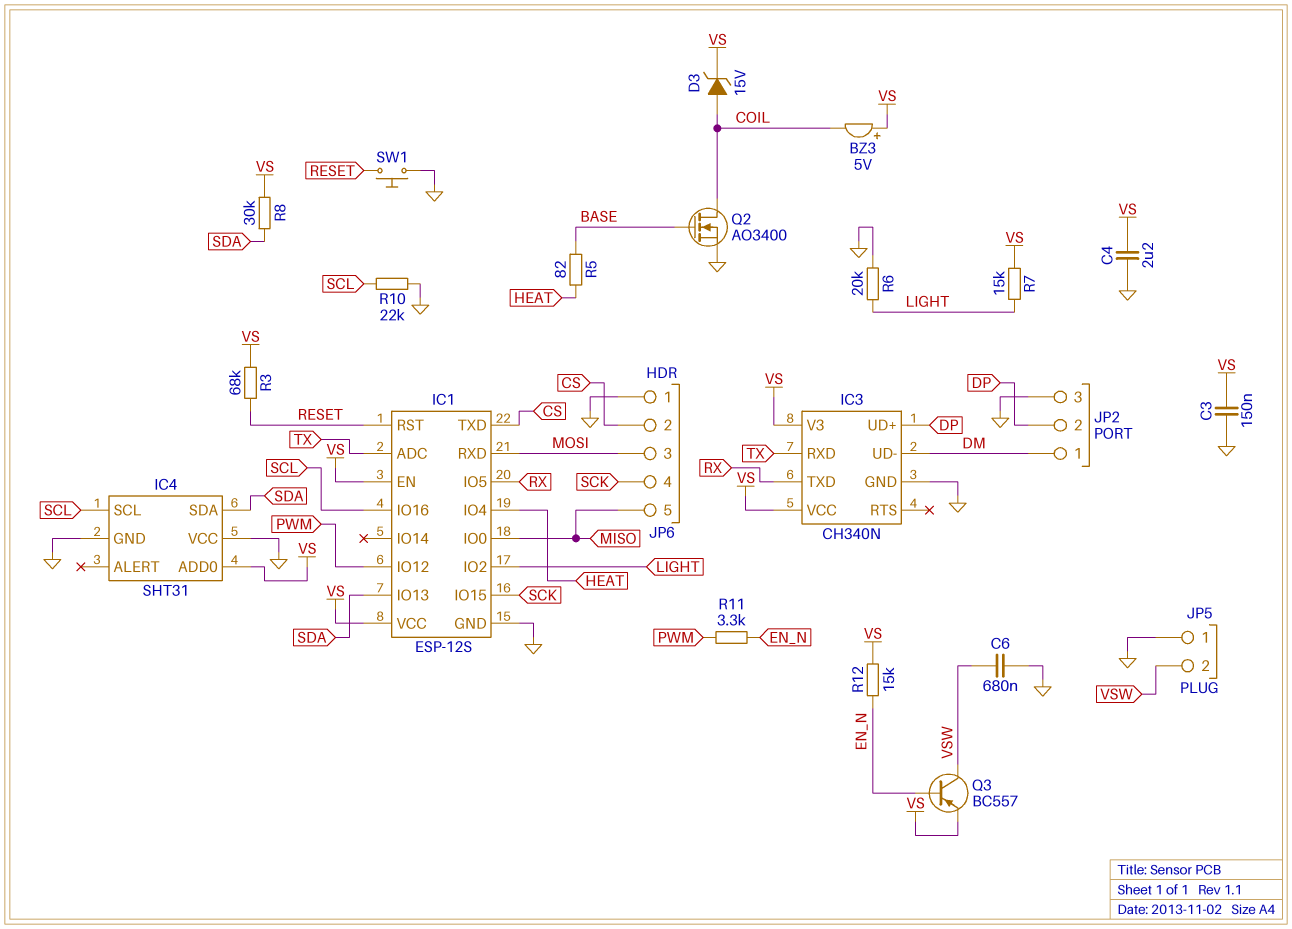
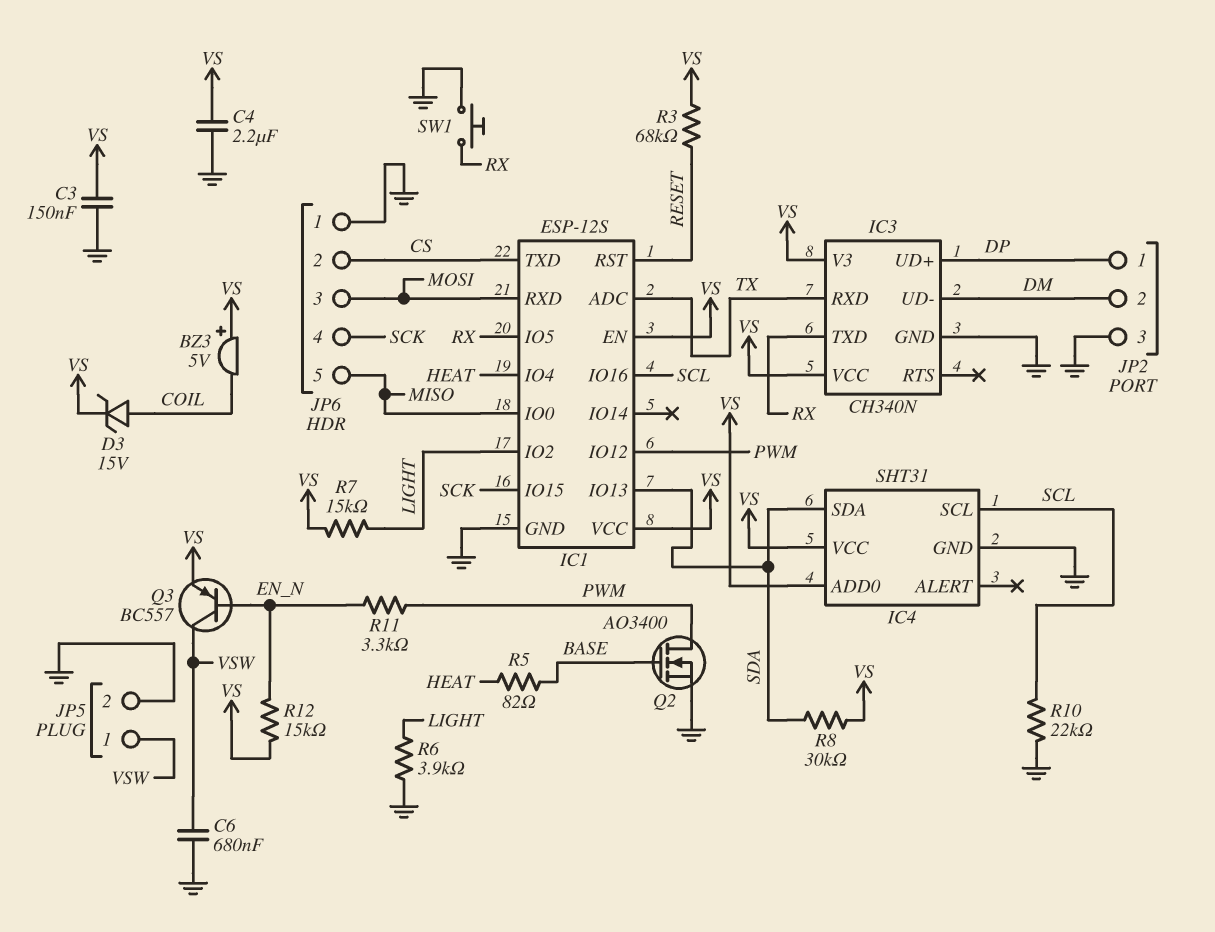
IC4 pin VCC: GND -> VS
JP2 pin 1: DM -> DP
JP2 pin 2: DP -> DM
JP5 pin 1: GND -> VSW
JP5 pin 2: VSW -> GND
Q2: NMOS AO3400 (G BASE, D COIL, S GND) -> NMOS AO3400 (G BASE, D PWM, S GND)
R6: 20k (GND, LIGHT) -> 3.9k (GND, LIGHT)
SW1: button (GND, RESET) -> button (GND, RX)

